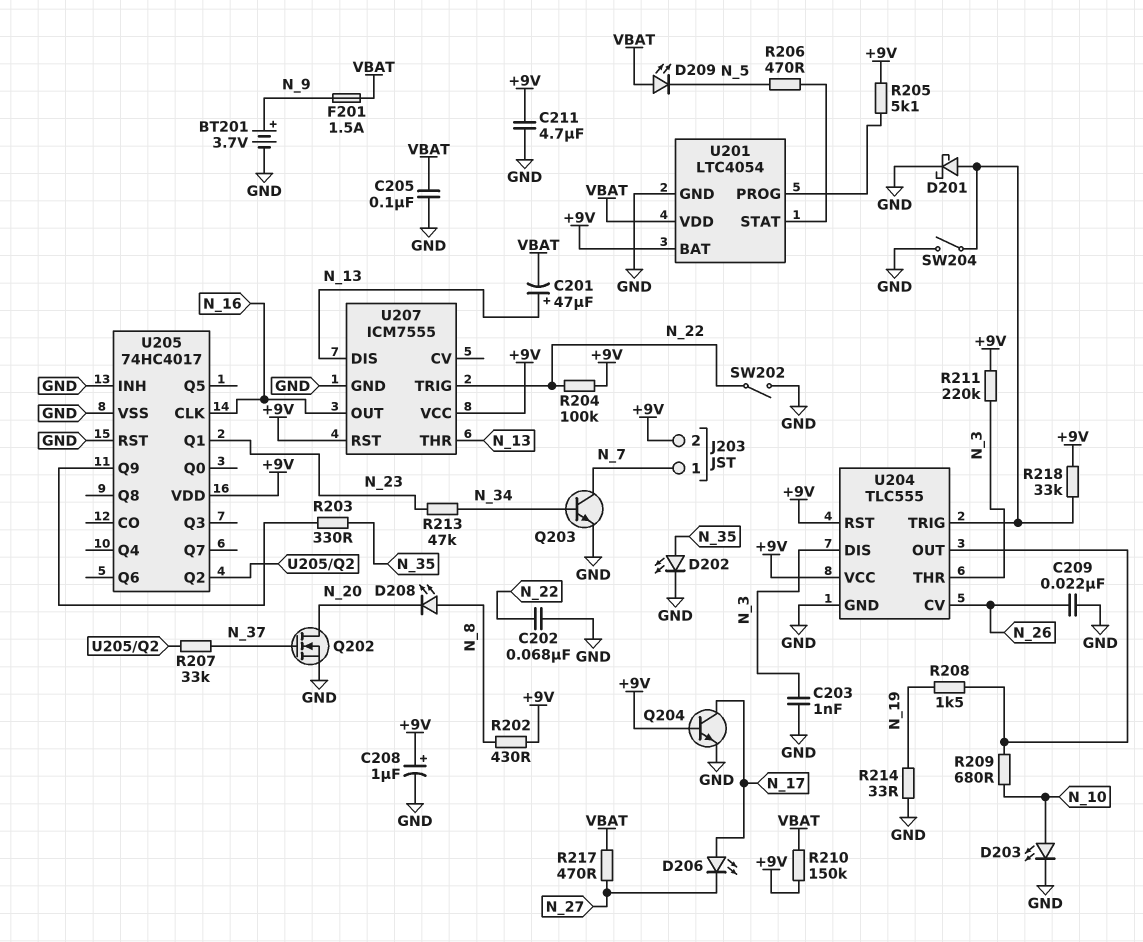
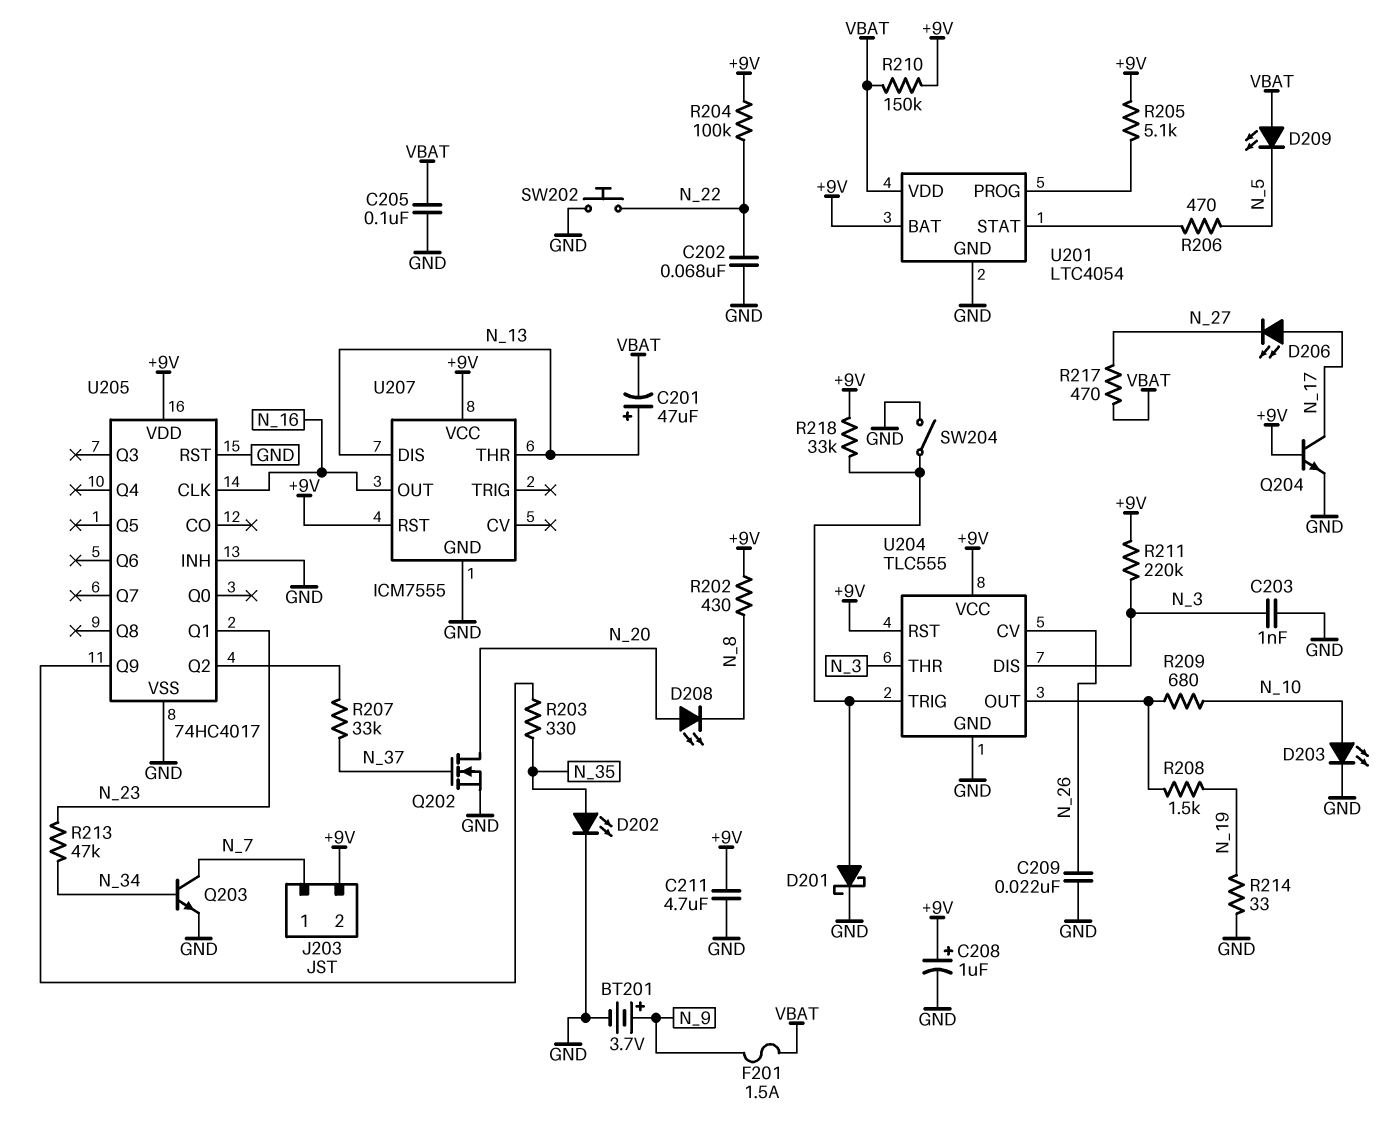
D208: LED (A N_8, K N_20) -> LED (A N_20, K N_8)
SW202: switch (GND, N_22) -> button (GND, N_22)
U207 pin TRIG: N_22 -> none

